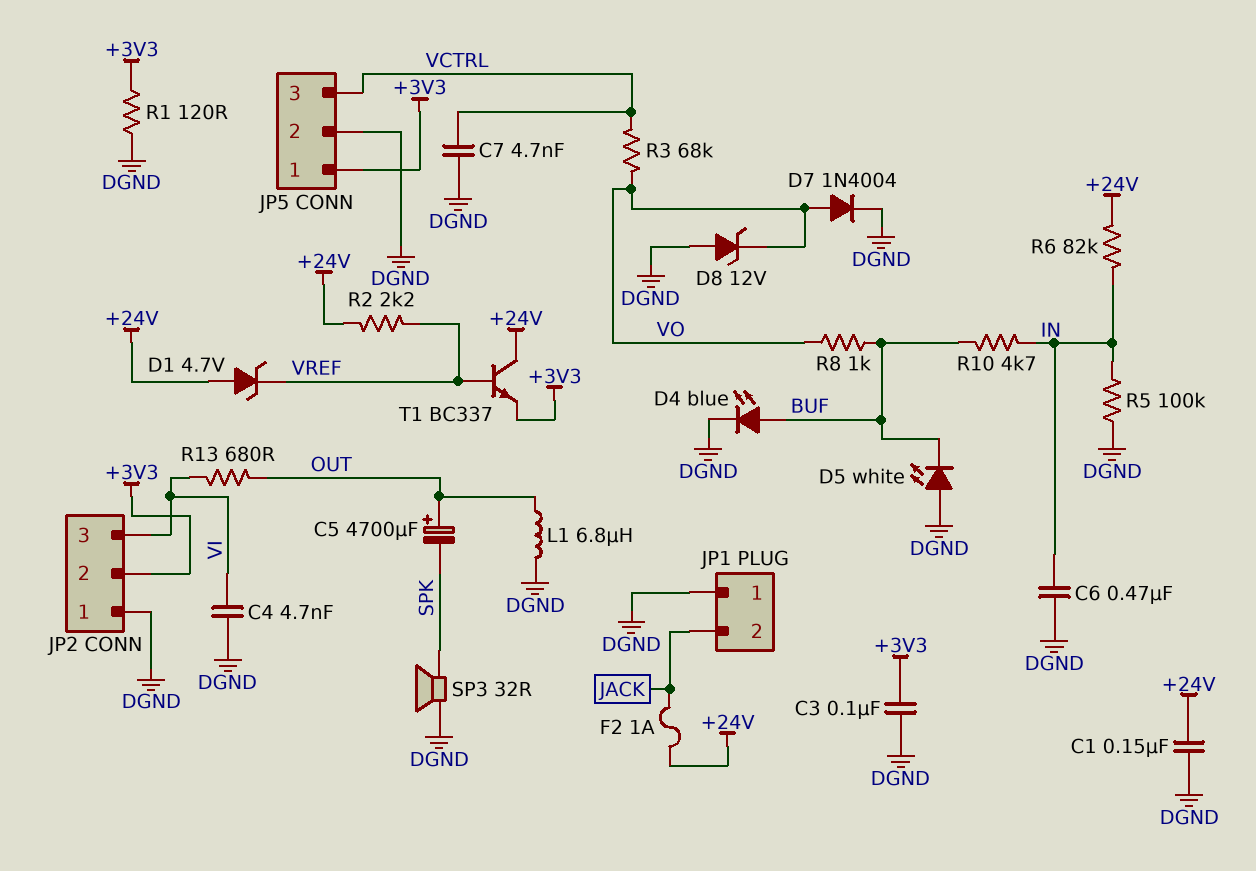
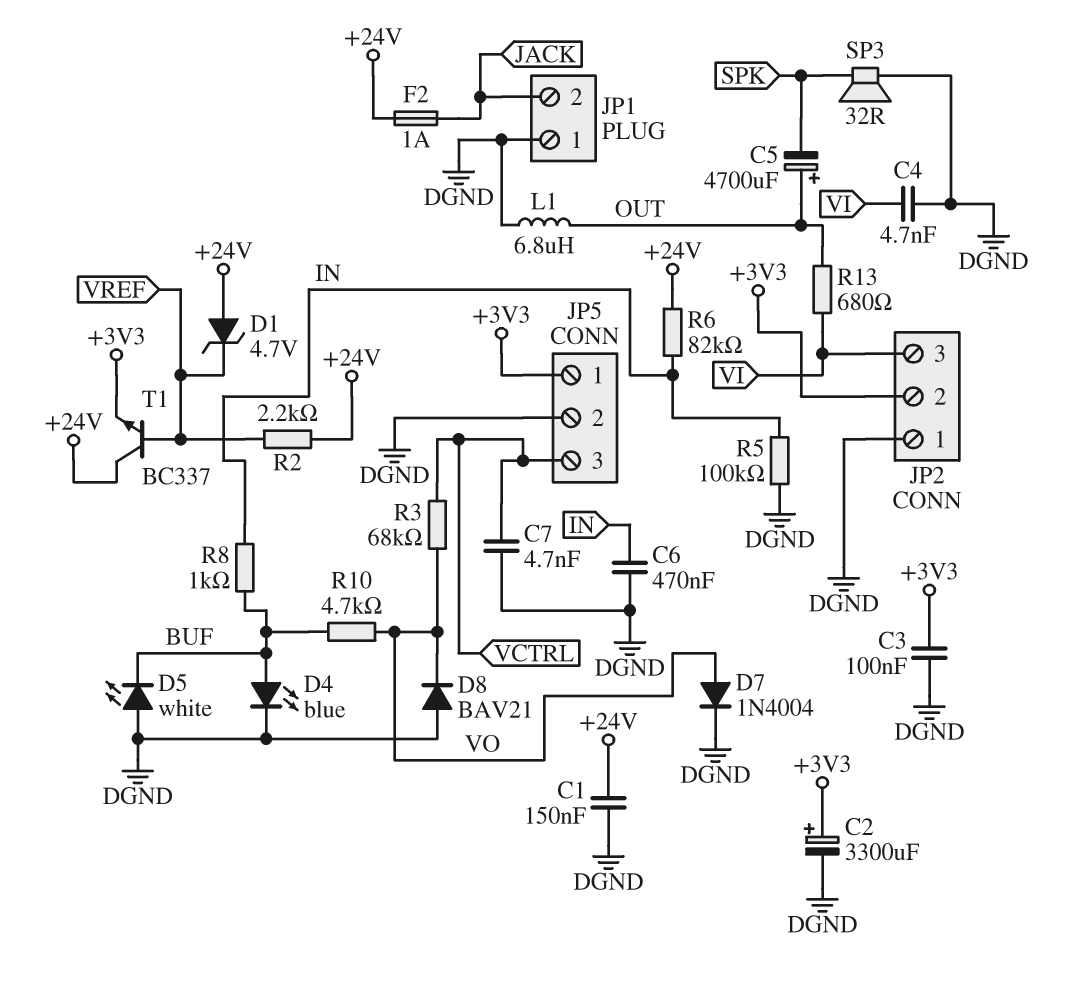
C2: none -> 3300uF (plus +3V3, minus DGND)
D8: zener 12V (A DGND, K VO) -> diode BAV21 (A DGND, K VO)
R1: 120 (+3V3, DGND) -> none
R8: 1k (BUF, VO) -> 1k (BUF, IN)
R10: 4.7k (BUF, IN) -> 4.7k (BUF, VO)

